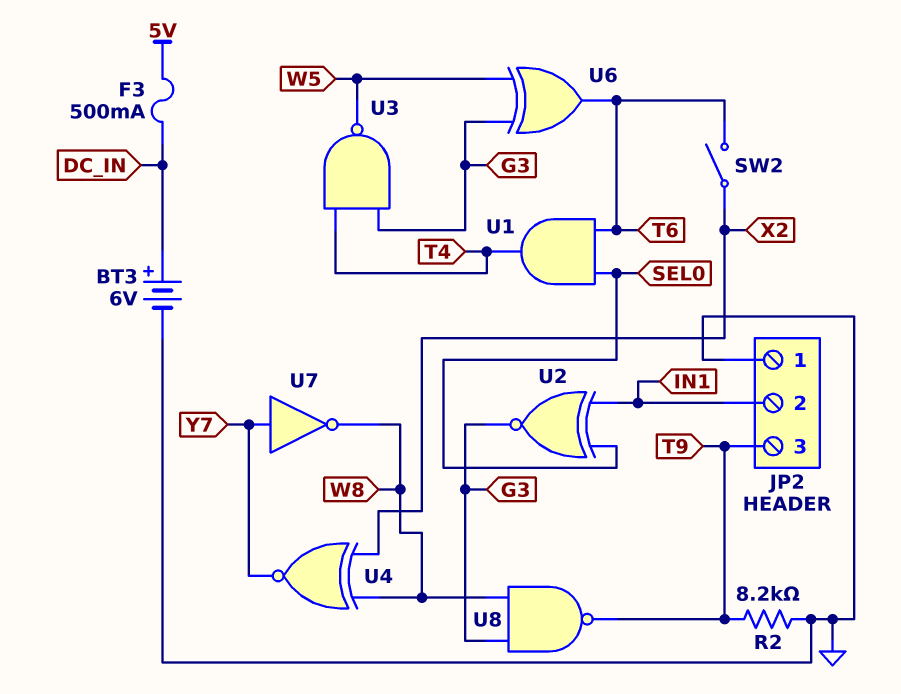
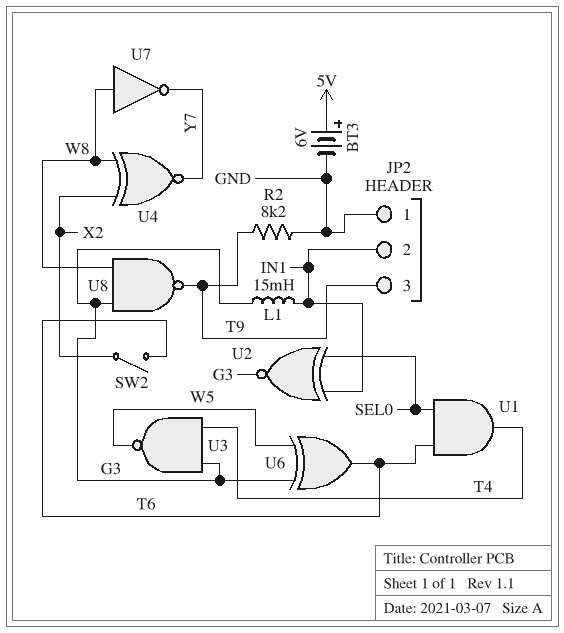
BT3: 6V (plus DC_IN, minus GND) -> 6V (plus 5V, minus GND)
F3: 500mA (5V, DC_IN) -> none
L1: none -> 15mH (G3, IN1)
U7: NOT (in Y7, out W8) -> NOT (in W8, out Y7)

